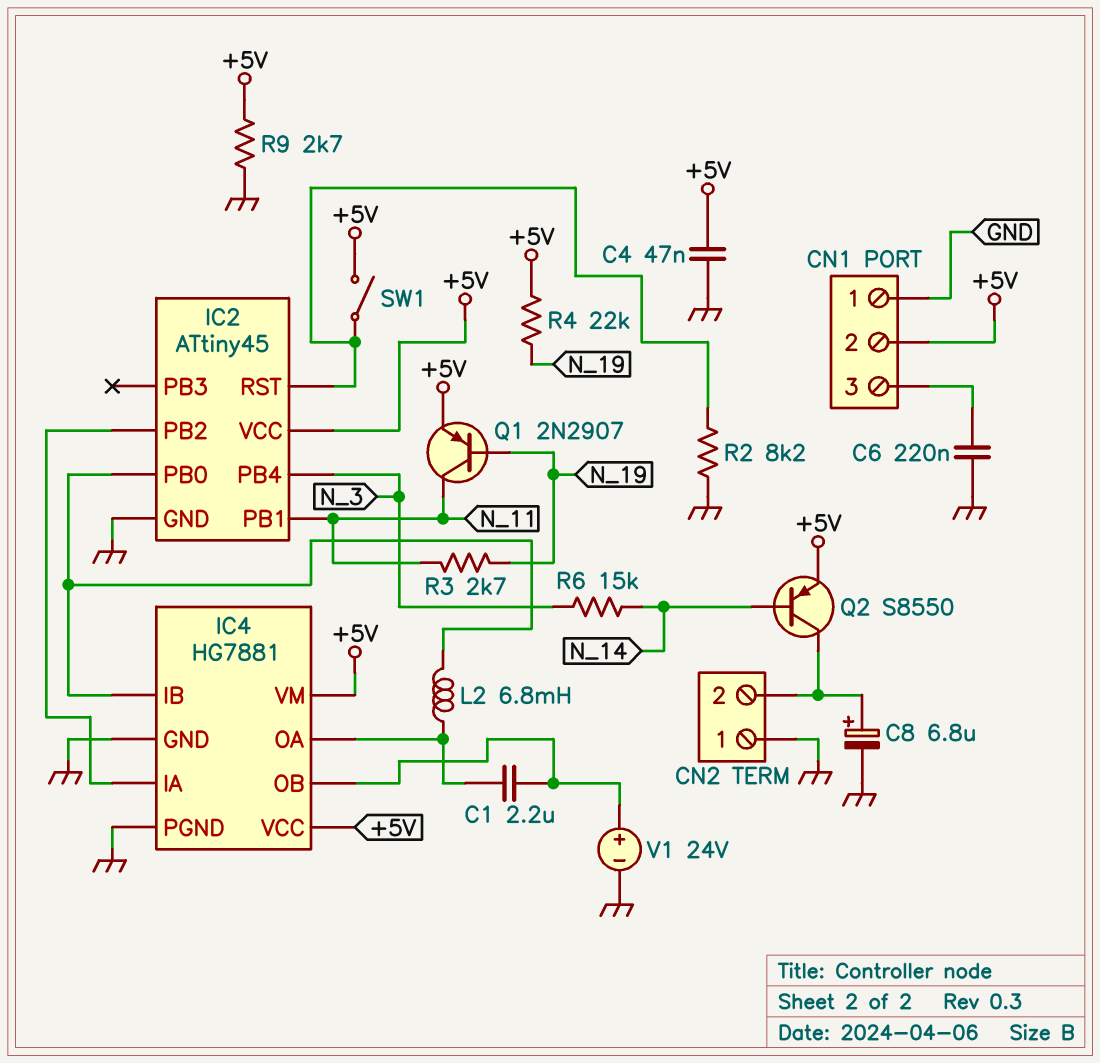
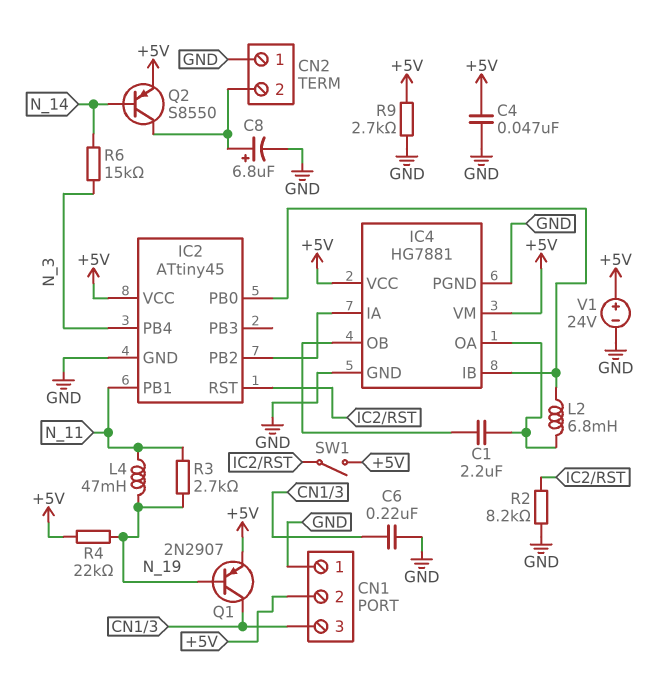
L4: none -> 47mH (N_11, N_19)
Q1: PNP 2N2907 (B N_19, C N_11, E +5V) -> PNP 2N2907 (B N_19, C CN1/3, E +5V)
V1: 24V (plus IC4/OB, minus GND) -> 24V (plus +5V, minus GND)

